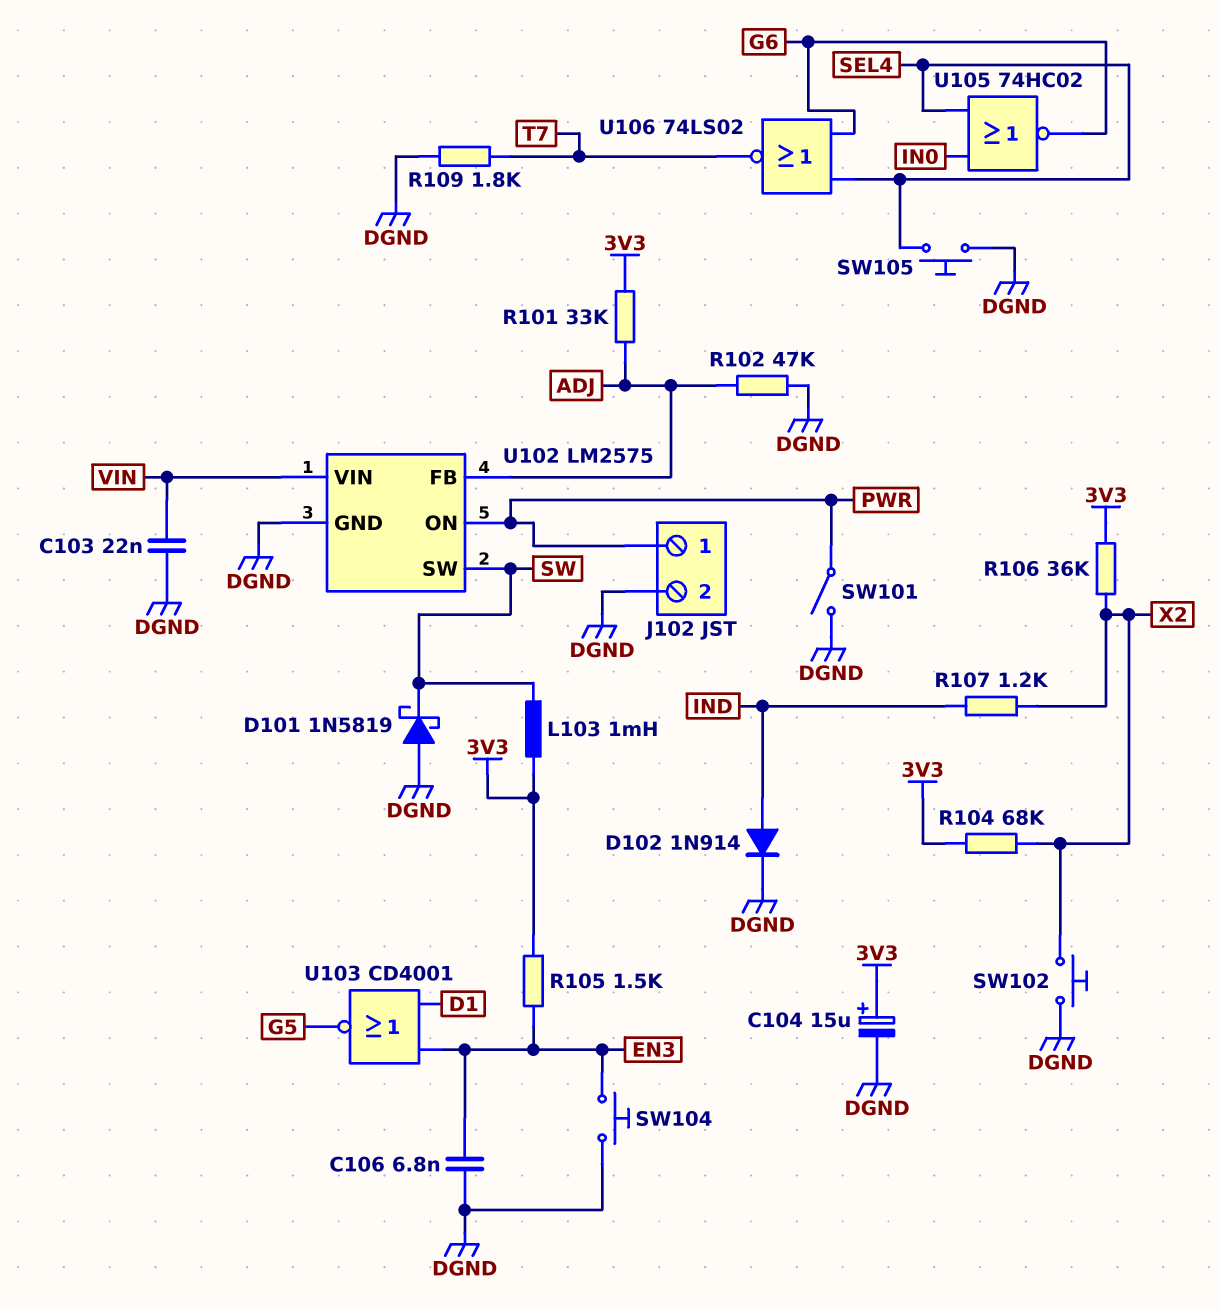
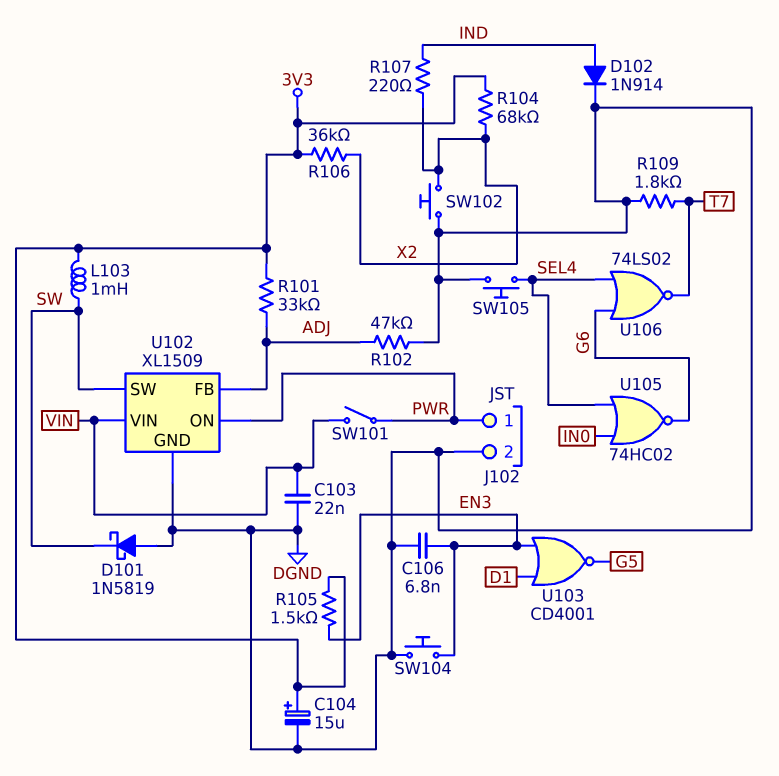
R107: 1.2k (IND, X2) -> 220 (IND, X2)
SW101: switch (DGND, PWR) -> switch (PWR, VIN)
U102: LM2575 -> XL1509

